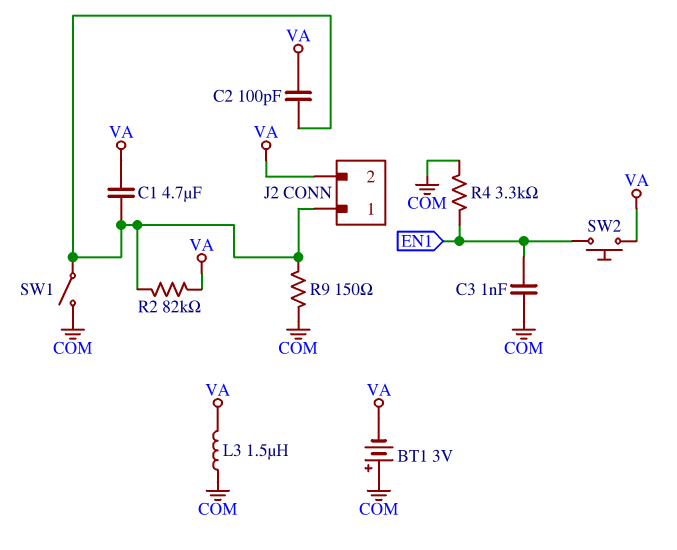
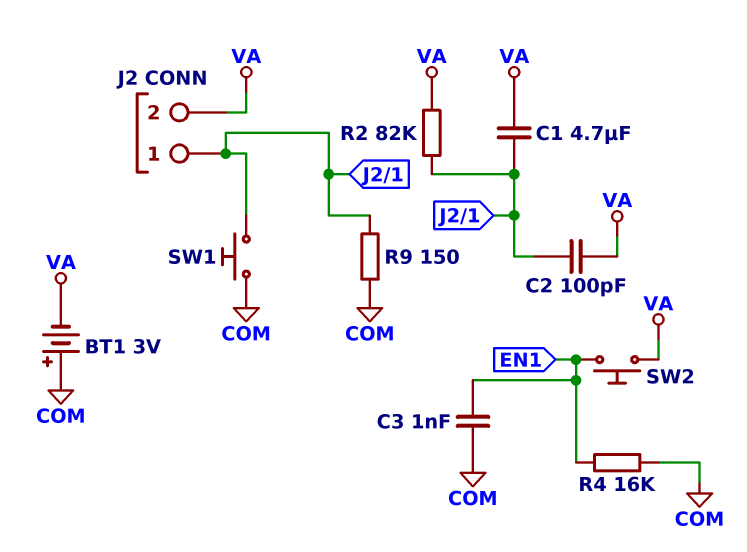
L3: 1.5uH (COM, VA) -> none
R4: 3.3k (COM, EN1) -> 16k (COM, EN1)
SW1: switch (COM, J2/1) -> button (COM, J2/1)

